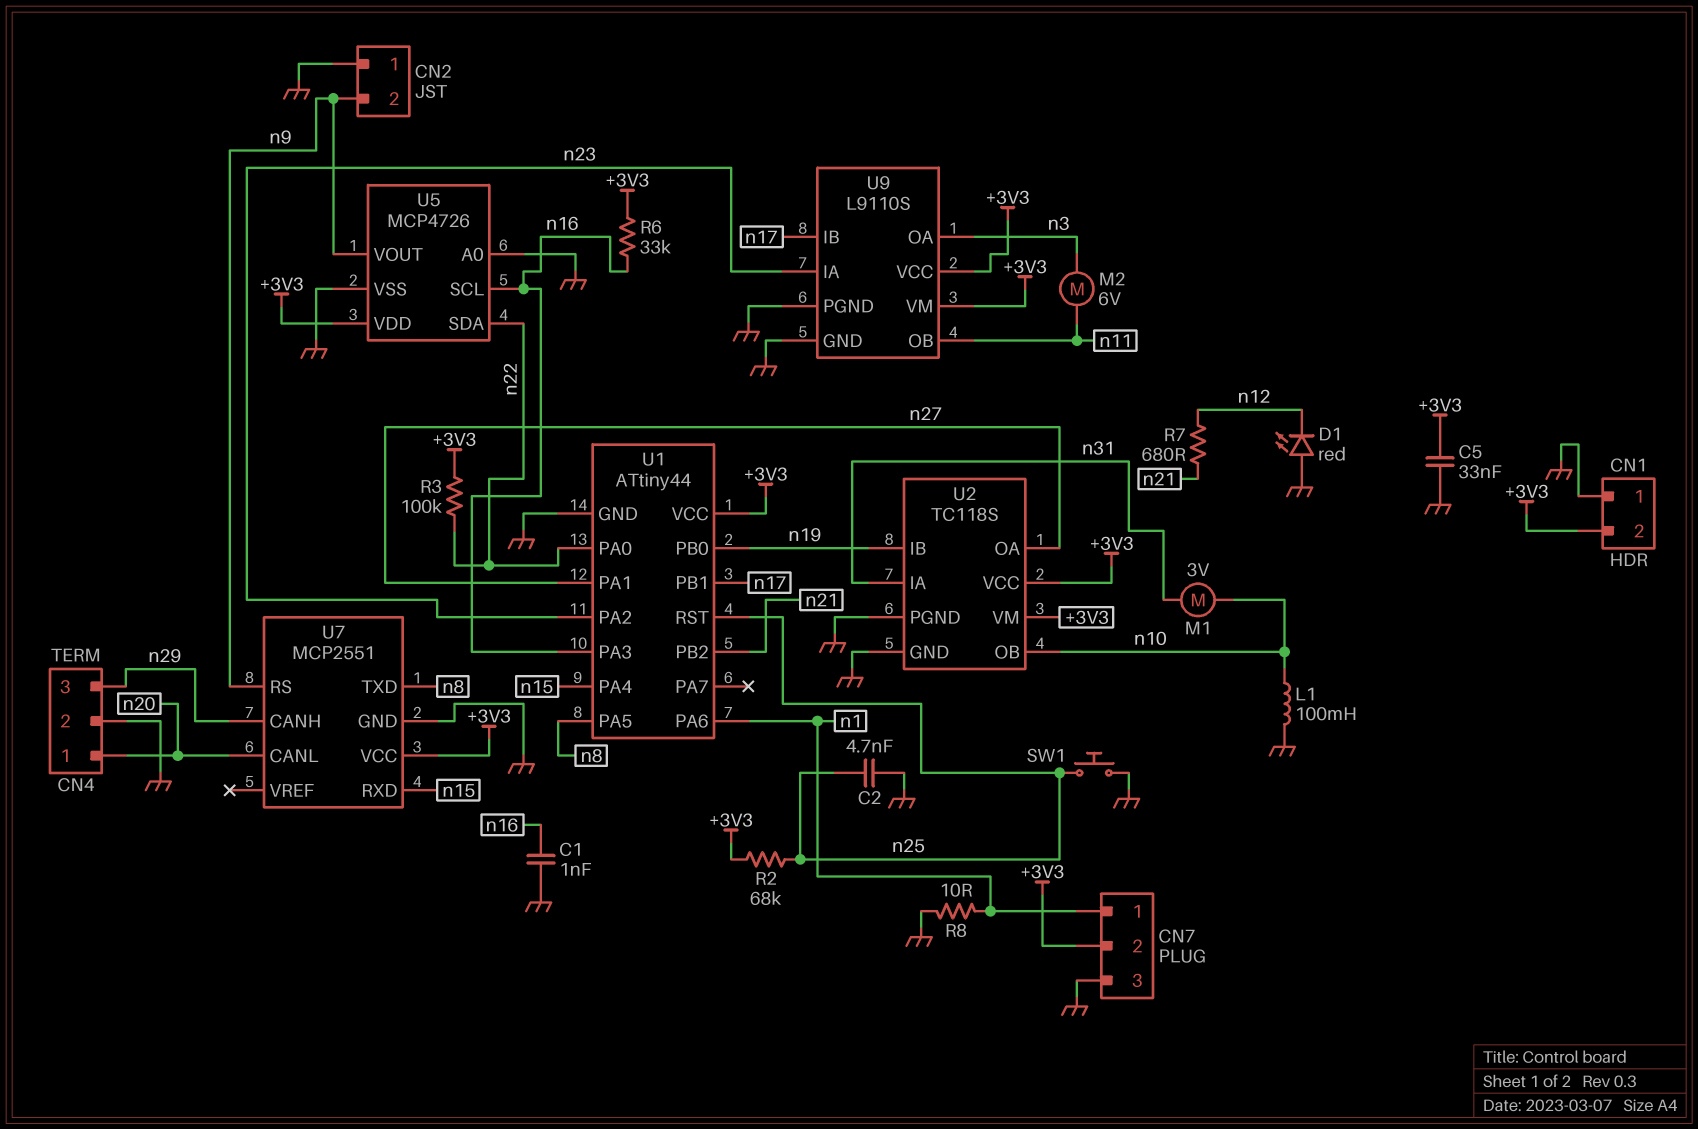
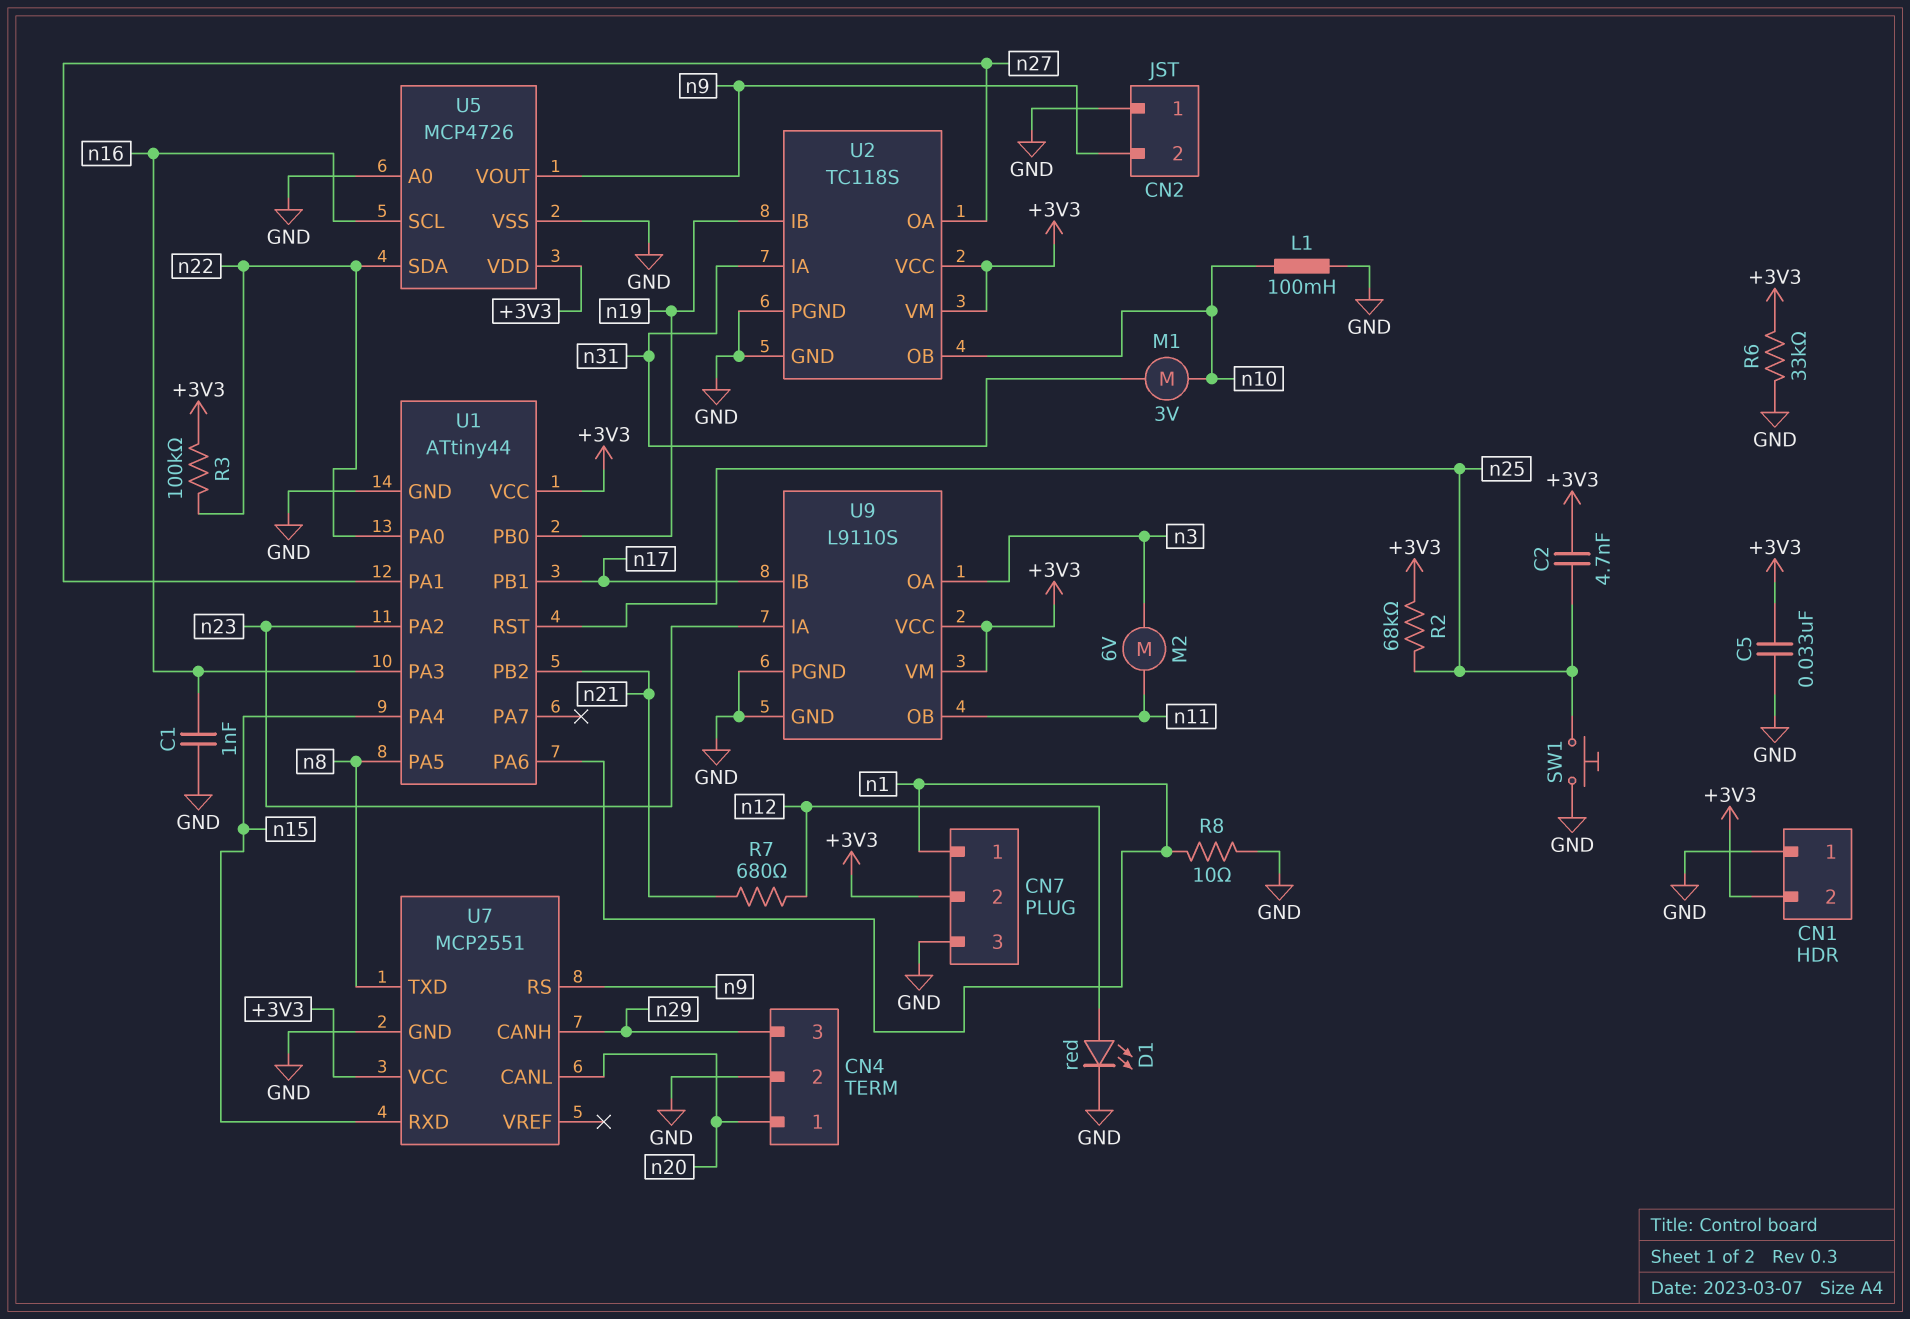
C2: 4.7nF (GND, n25) -> 4.7nF (+3V3, n25)
D1: LED red (A GND, K n12) -> LED red (A n12, K GND)
R6: 33k (+3V3, n16) -> 33k (+3V3, GND)

